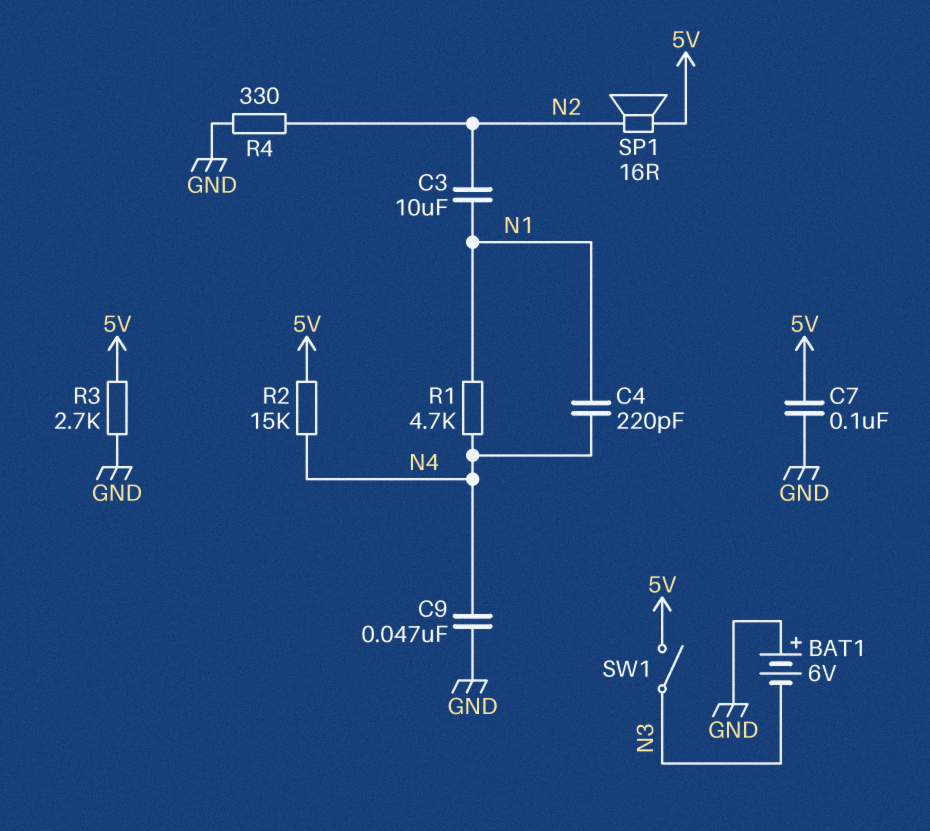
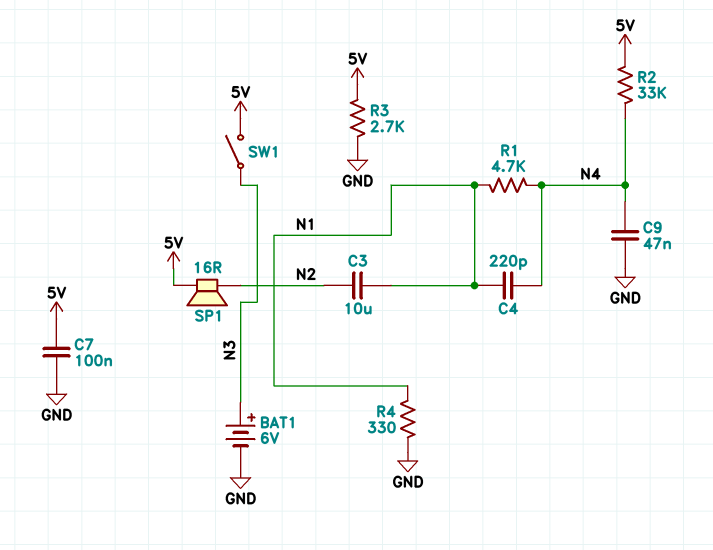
BAT1: 6V (plus GND, minus N3) -> 6V (plus N3, minus GND)
R2: 15k (5V, N4) -> 33k (5V, N4)
R4: 330 (GND, N2) -> 330 (GND, N1)

